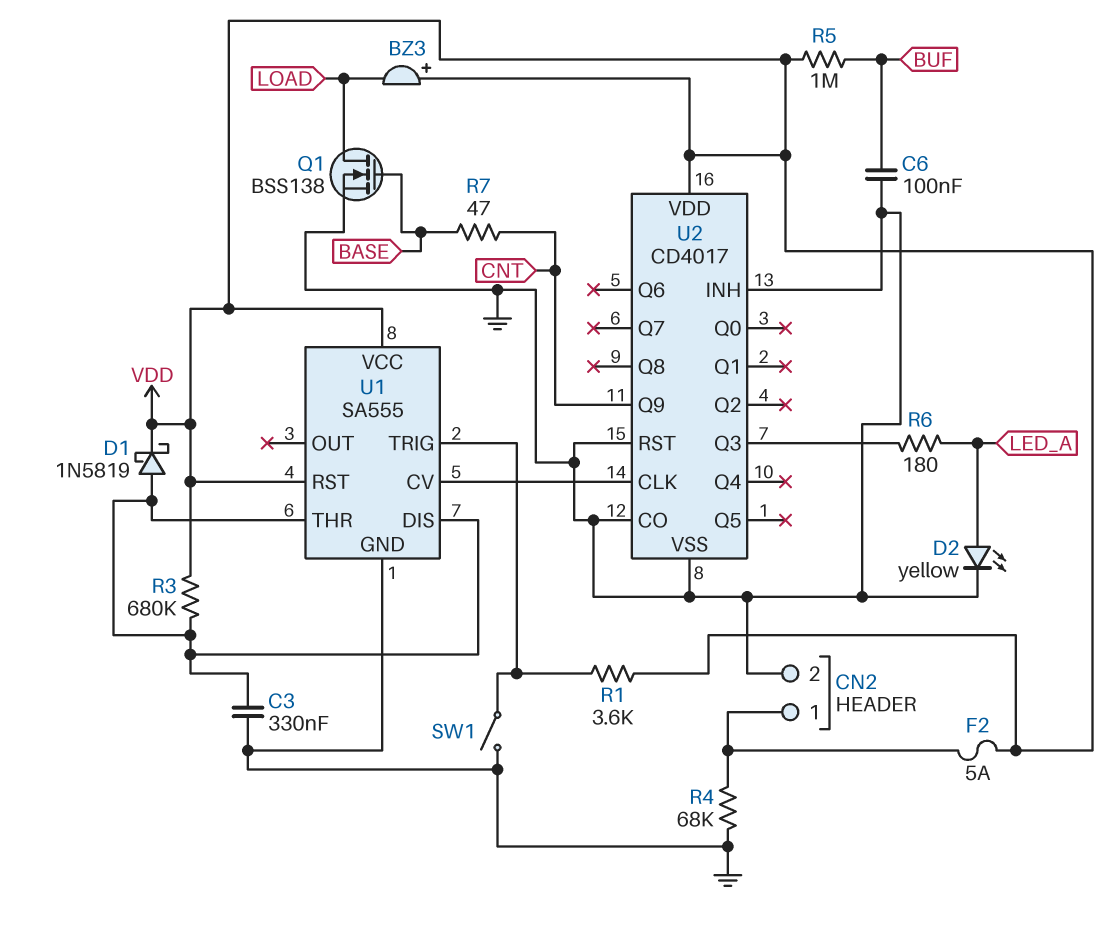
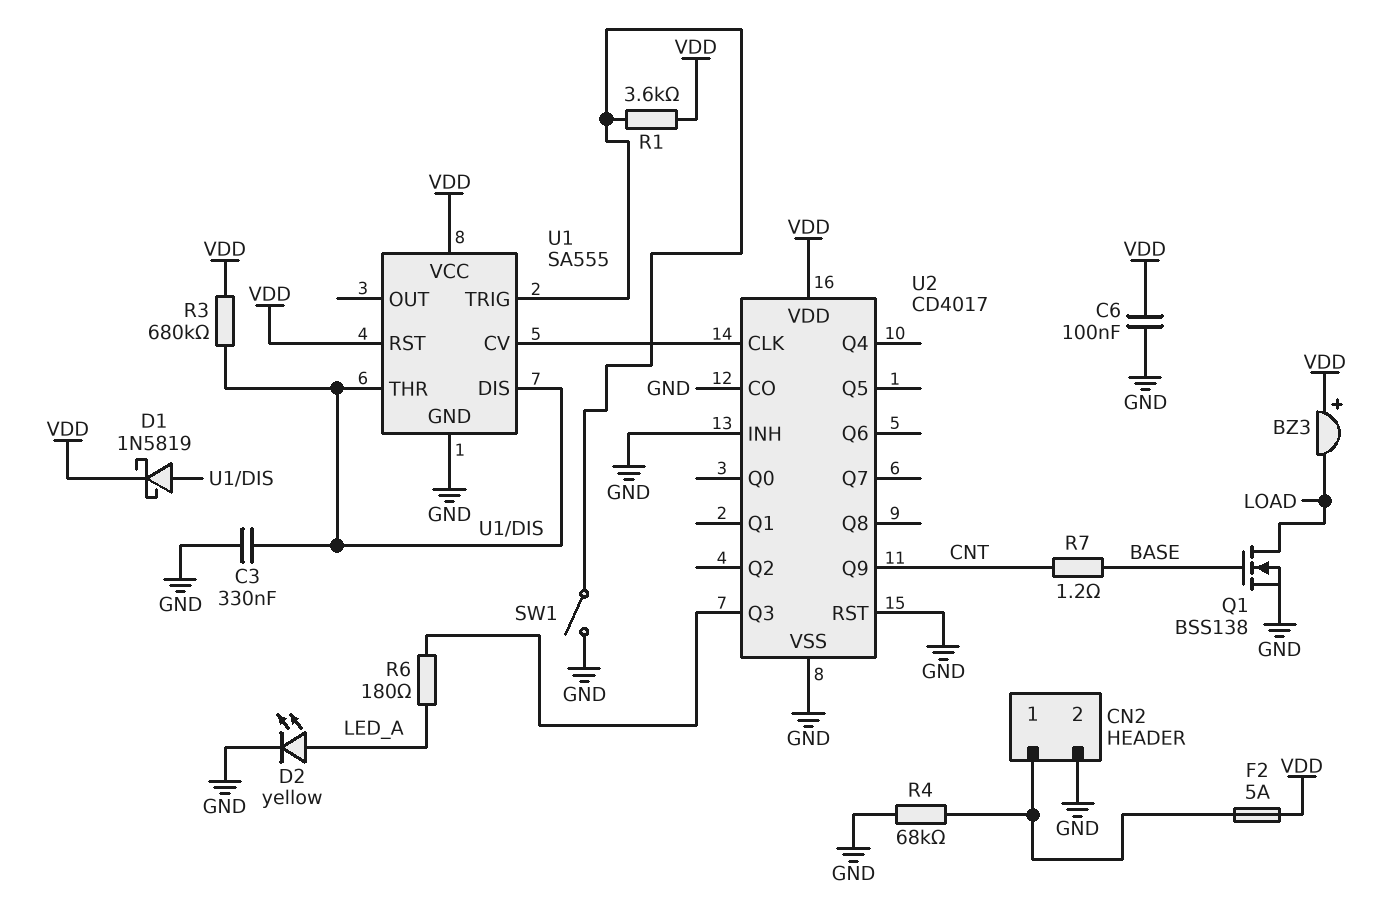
C6: 100nF (BUF, GND) -> 100nF (GND, VDD)
R5: 1M (BUF, VDD) -> none
R7: 47 (BASE, CNT) -> 1.2 (BASE, CNT)

